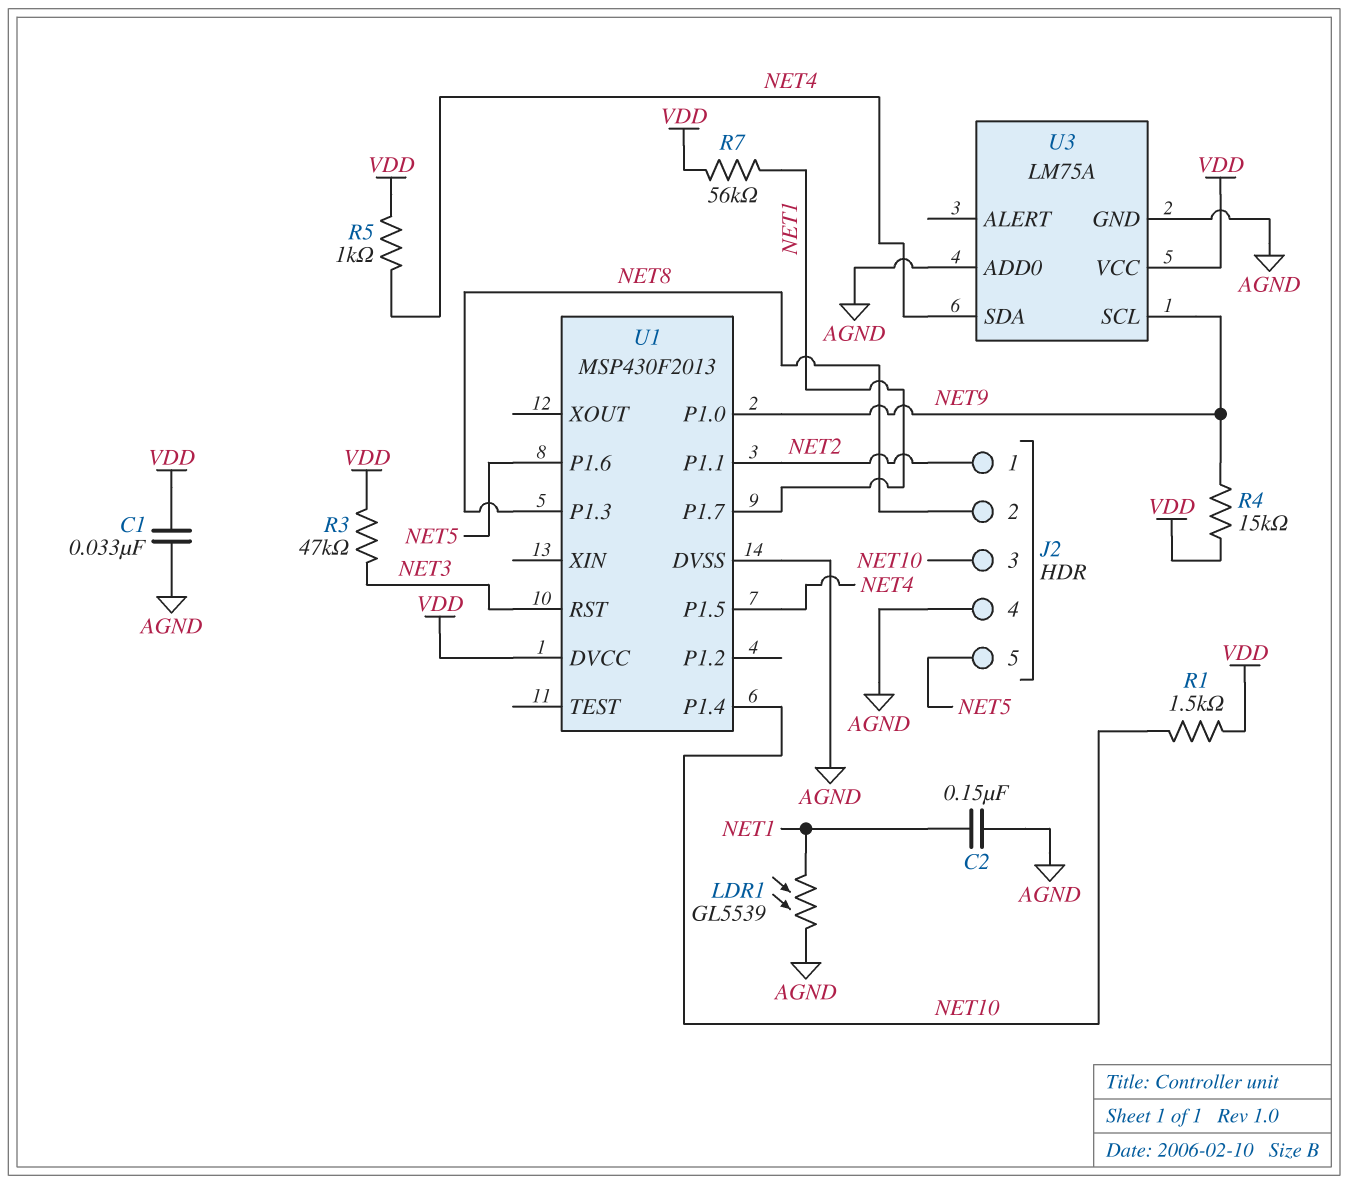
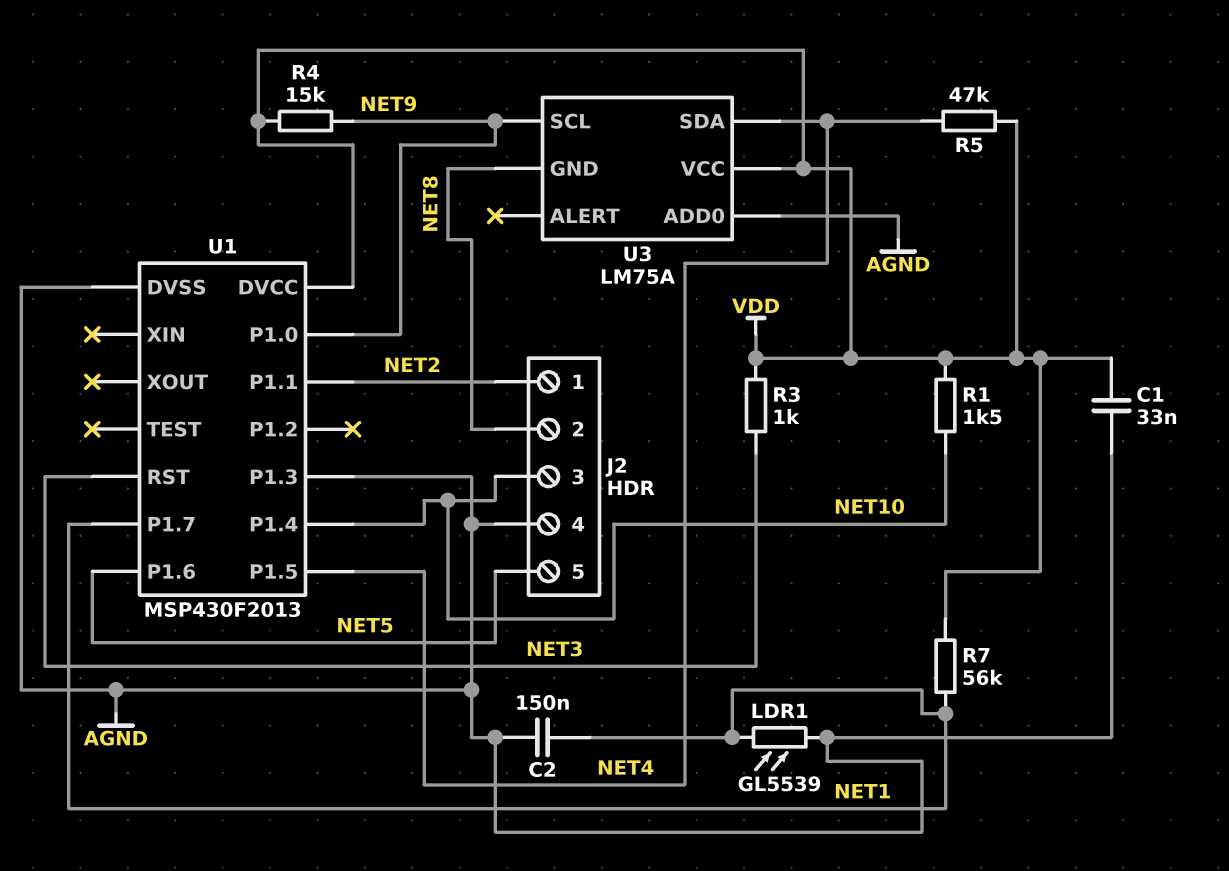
R3: 47k (NET3, VDD) -> 1k (NET3, VDD)
R5: 1k (NET4, VDD) -> 47k (NET4, VDD)
U1 pin P1.3: NET8 -> AGND
U3 pin GND: AGND -> NET8

